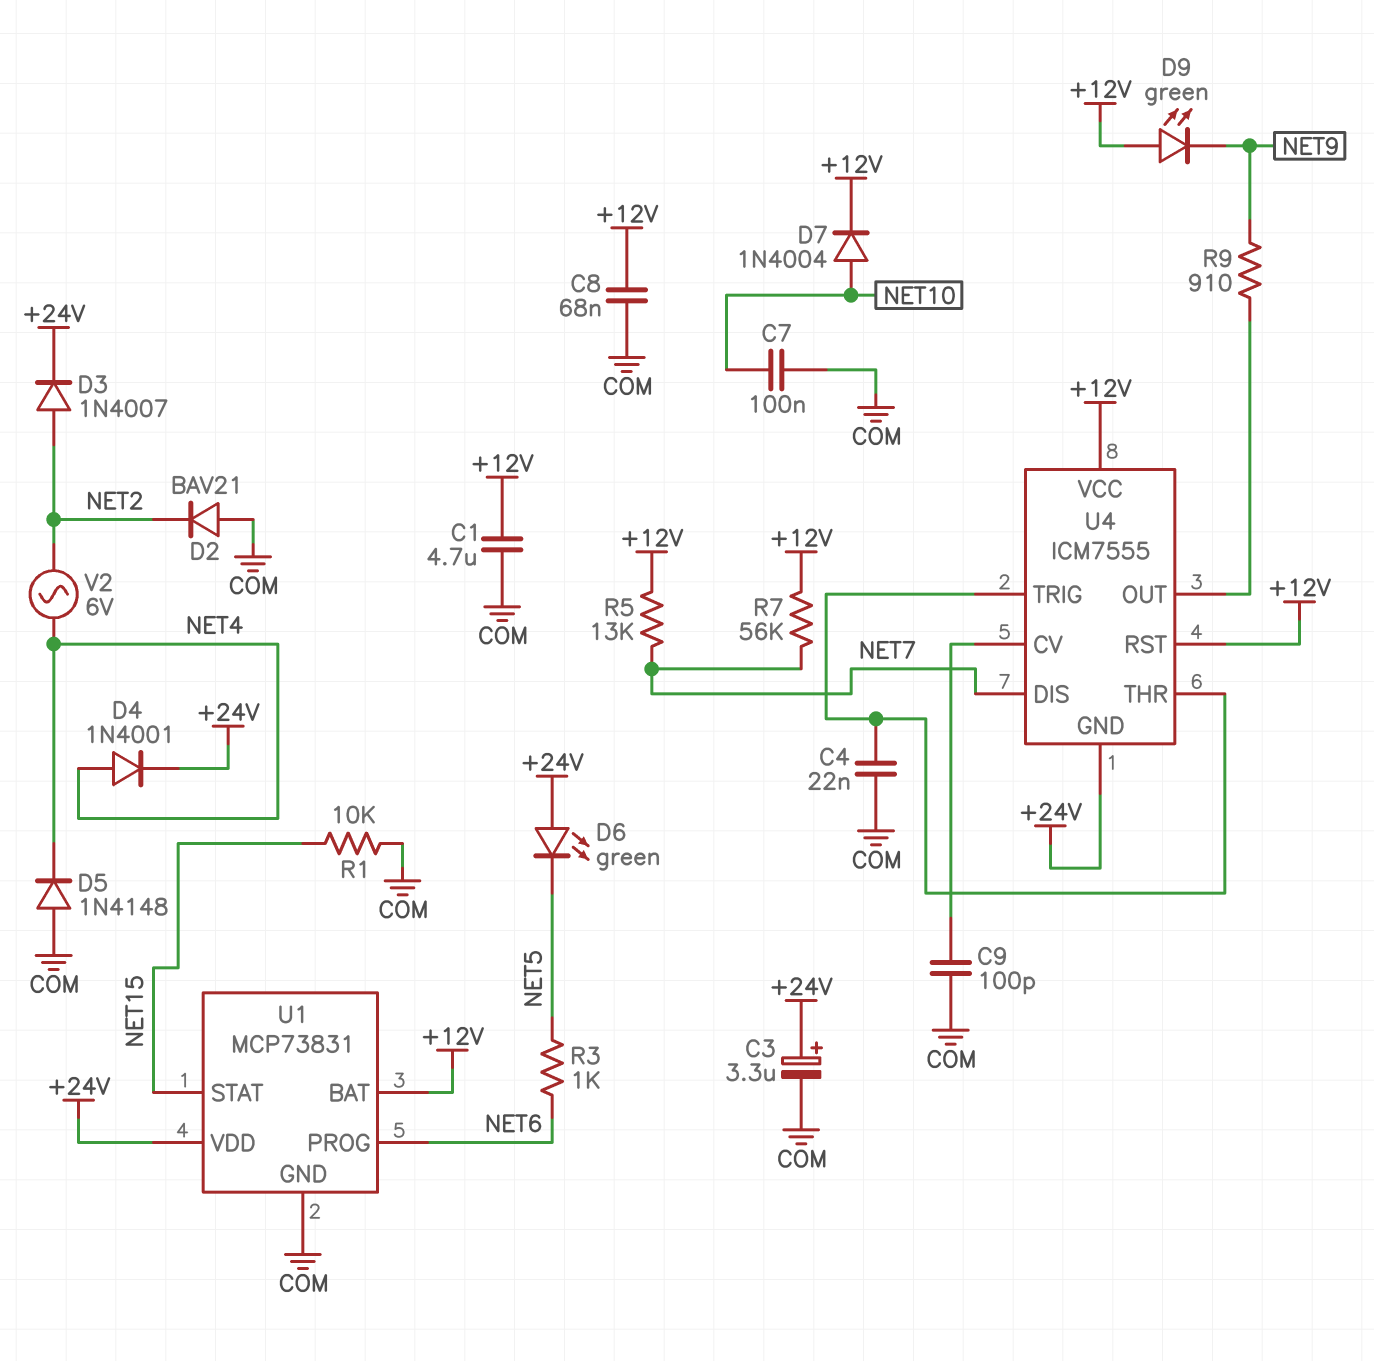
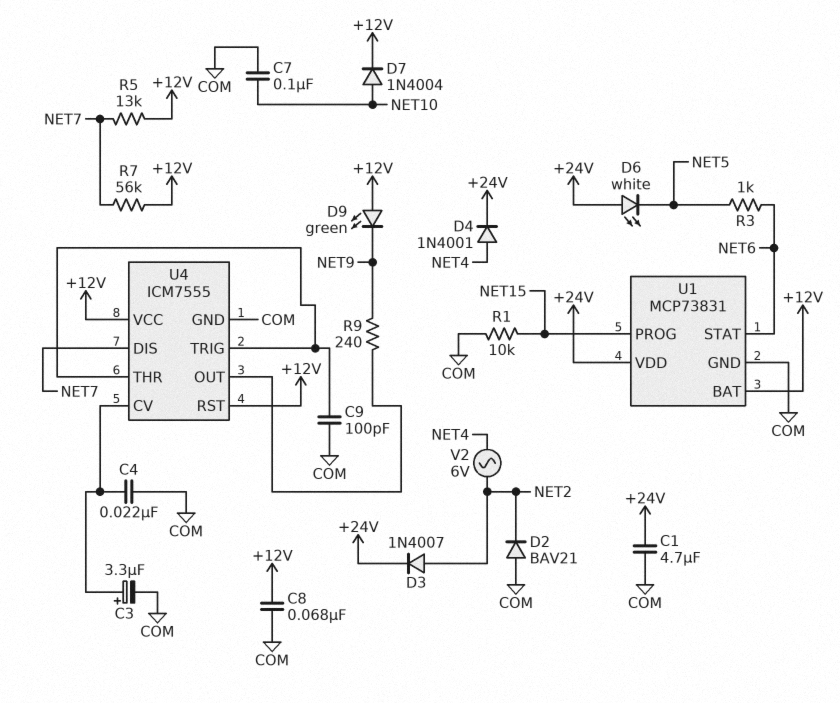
C1: 4.7uF (+12V, COM) -> 4.7uF (+24V, COM)
C3: 3.3uF (plus +24V, minus COM) -> 3.3uF (plus U4/CV, minus COM)
C4: 22nF (COM, U4/THR) -> 22nF (COM, U4/CV)
C9: 100pF (COM, U4/CV) -> 100pF (COM, U4/THR)
D5: diode 1N4148 (A COM, K NET4) -> none
D6: LED green (A +24V, K NET5) -> LED white (A +24V, K NET5)
R9: 910 (NET9, U4/OUT) -> 240 (NET9, U4/OUT)
U1 pin PROG: NET6 -> NET15
U1 pin STAT: NET15 -> NET6
U4 pin GND: +24V -> COM

